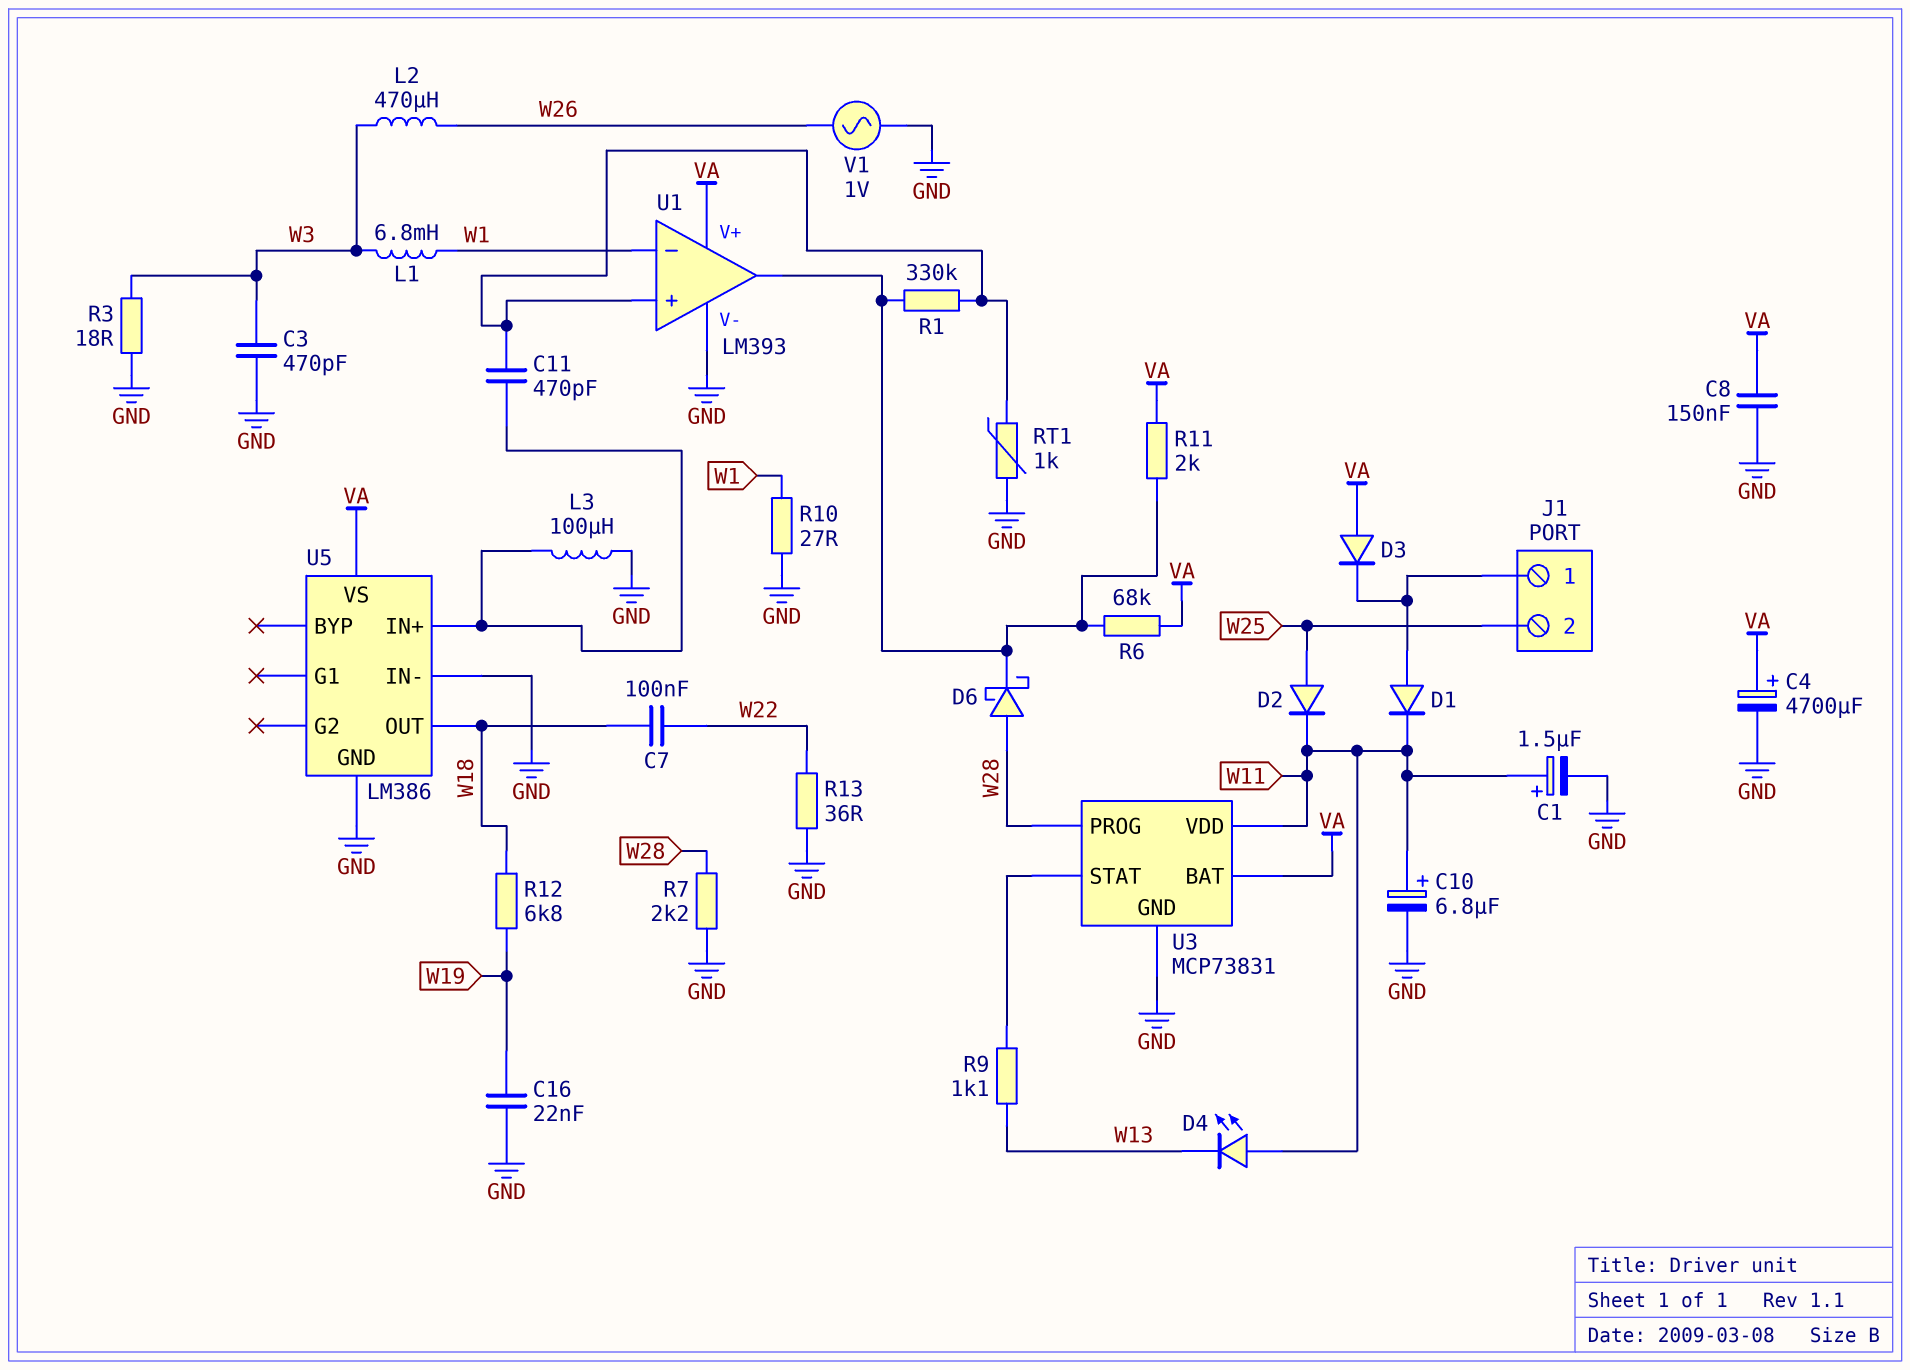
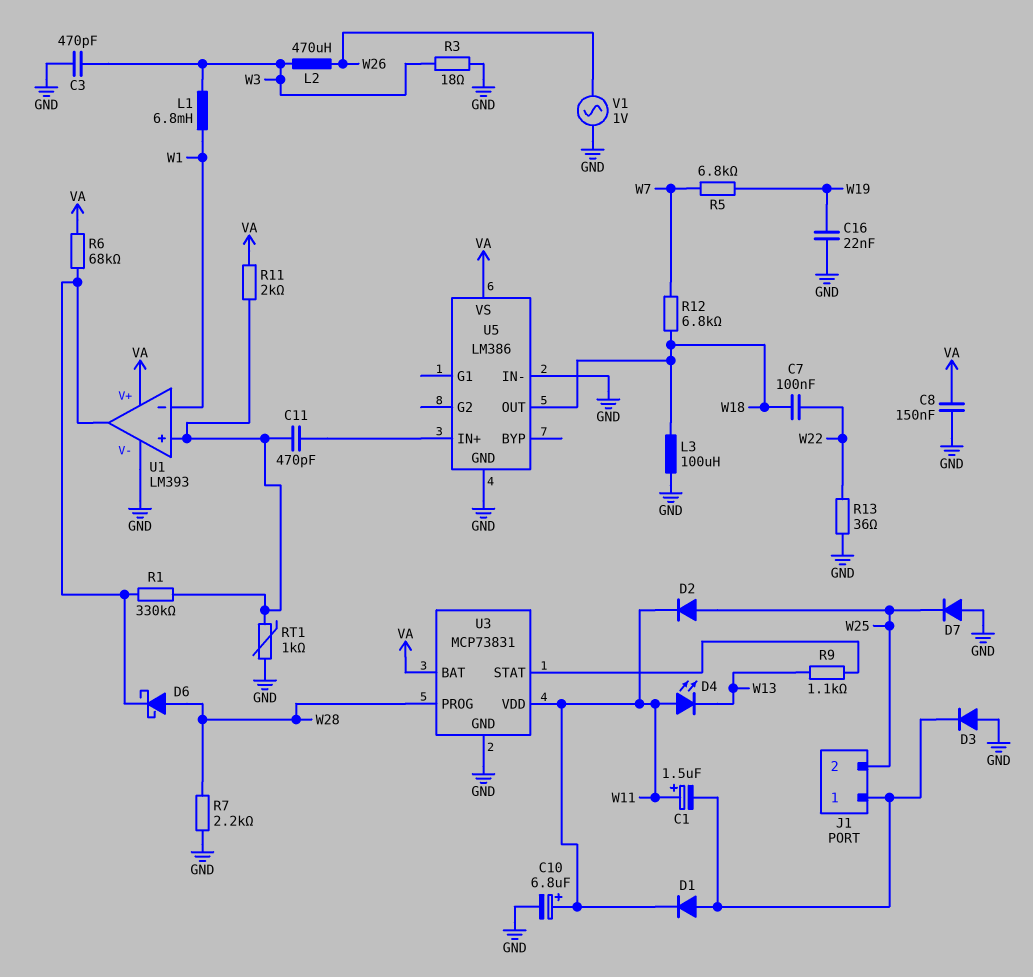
C1: 1.5uF (plus W11, minus GND) -> 1.5uF (plus W11, minus J1/1)
C4: 4700uF (plus VA, minus GND) -> none
D3: diode (A VA, K J1/1) -> diode (A GND, K J1/1)
D7: none -> diode (A GND, K W25)
L3: 100uH (GND, U5/IN+) -> 100uH (GND, W18)
R5: none -> 6.8k (W7, W19)
R10: 27 (GND, W1) -> none
R11: 2k (U1/out, VA) -> 2k (U1/in+, VA)
R12: 6.8k (W18, W19) -> 6.8k (W7, W18)

